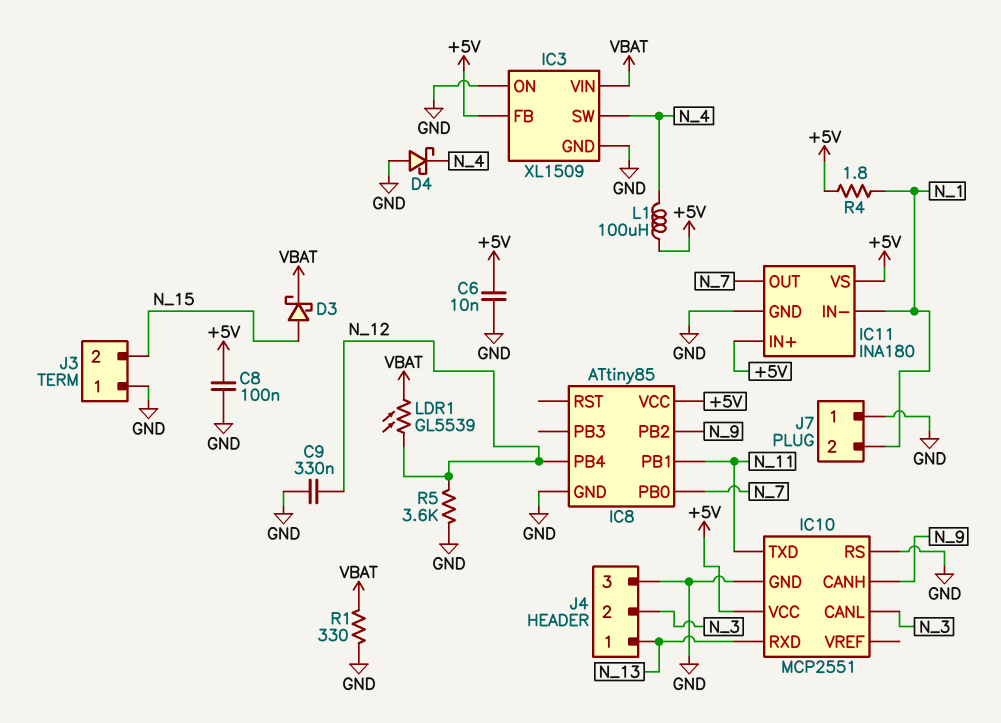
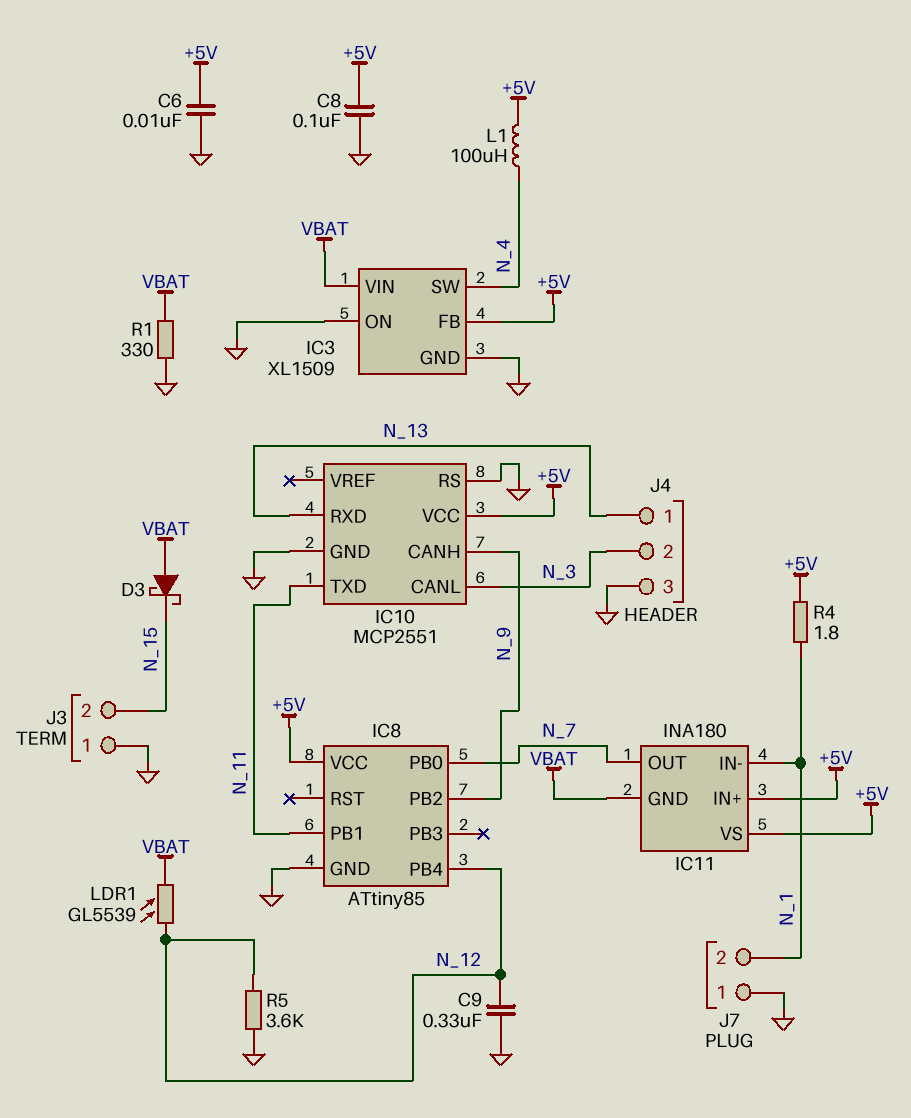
D3: schottky (A N_15, K VBAT) -> schottky (A VBAT, K N_15)
D4: schottky (A GND, K N_4) -> none
IC11 pin GND: GND -> VBAT

